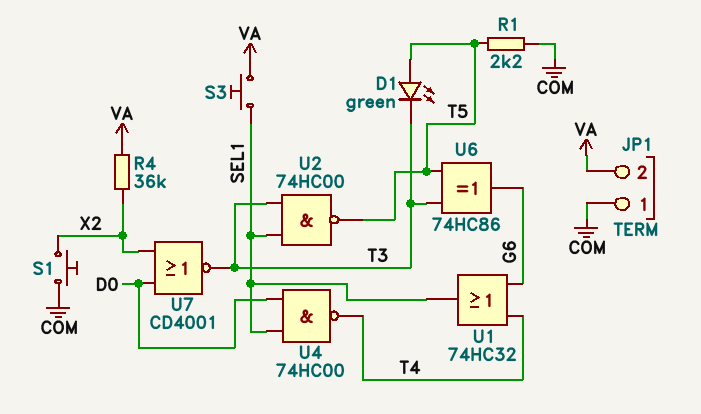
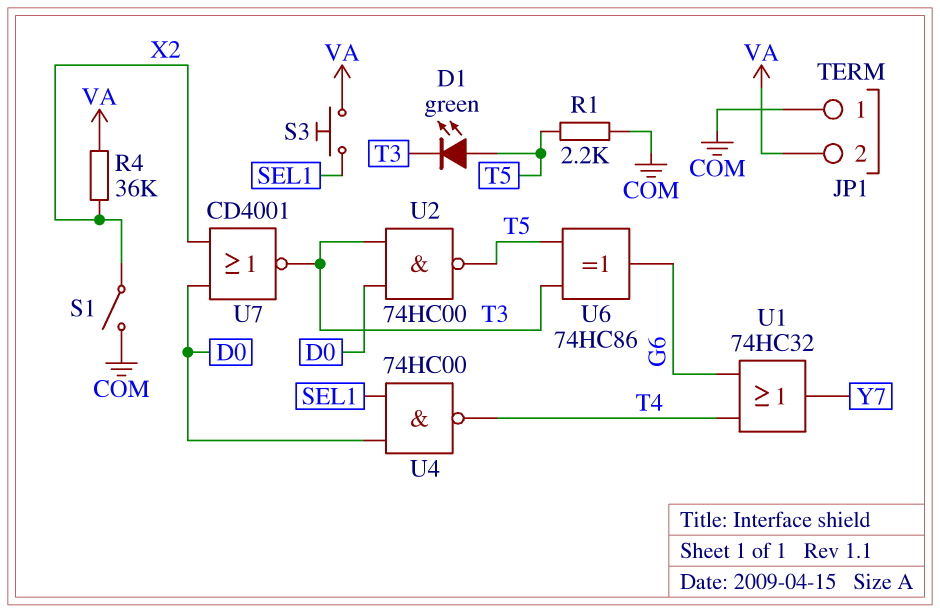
S1: button (COM, X2) -> switch (COM, X2)
U1: OR 74HC32 (in G6, in T4, out SEL1) -> OR 74HC32 (in G6, in T4, out Y7)
U2: NAND 74HC00 (in SEL1, in T3, out T5) -> NAND 74HC00 (in D0, in T3, out T5)

